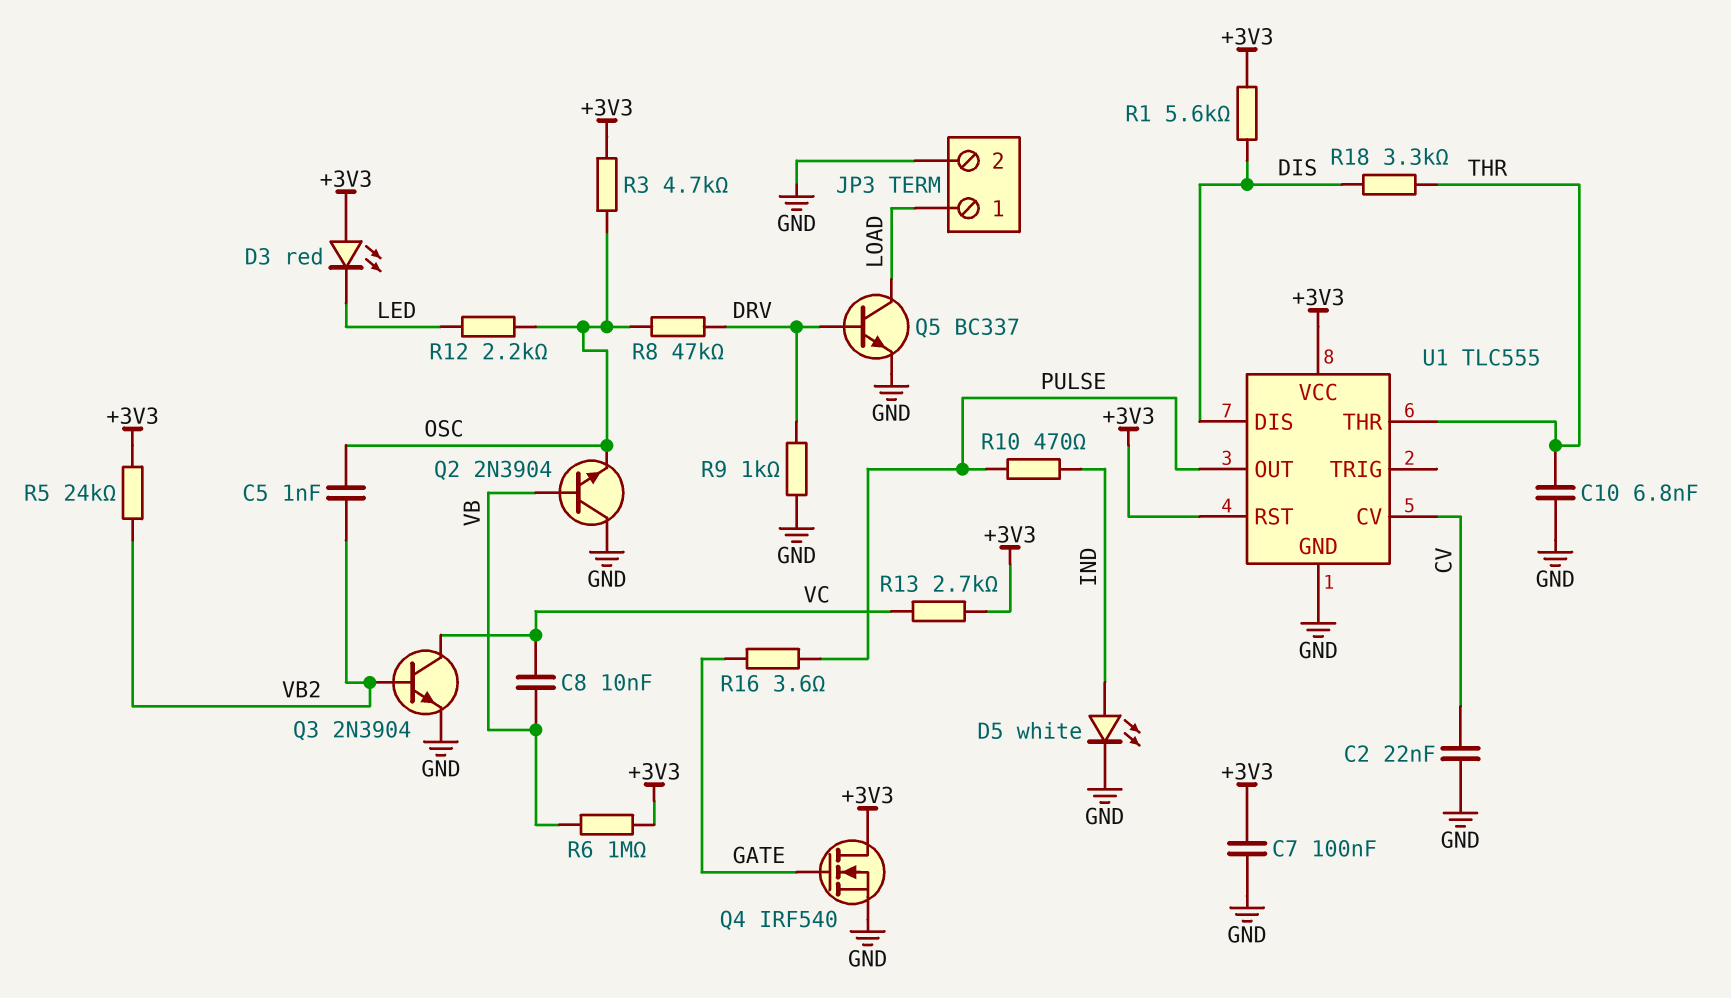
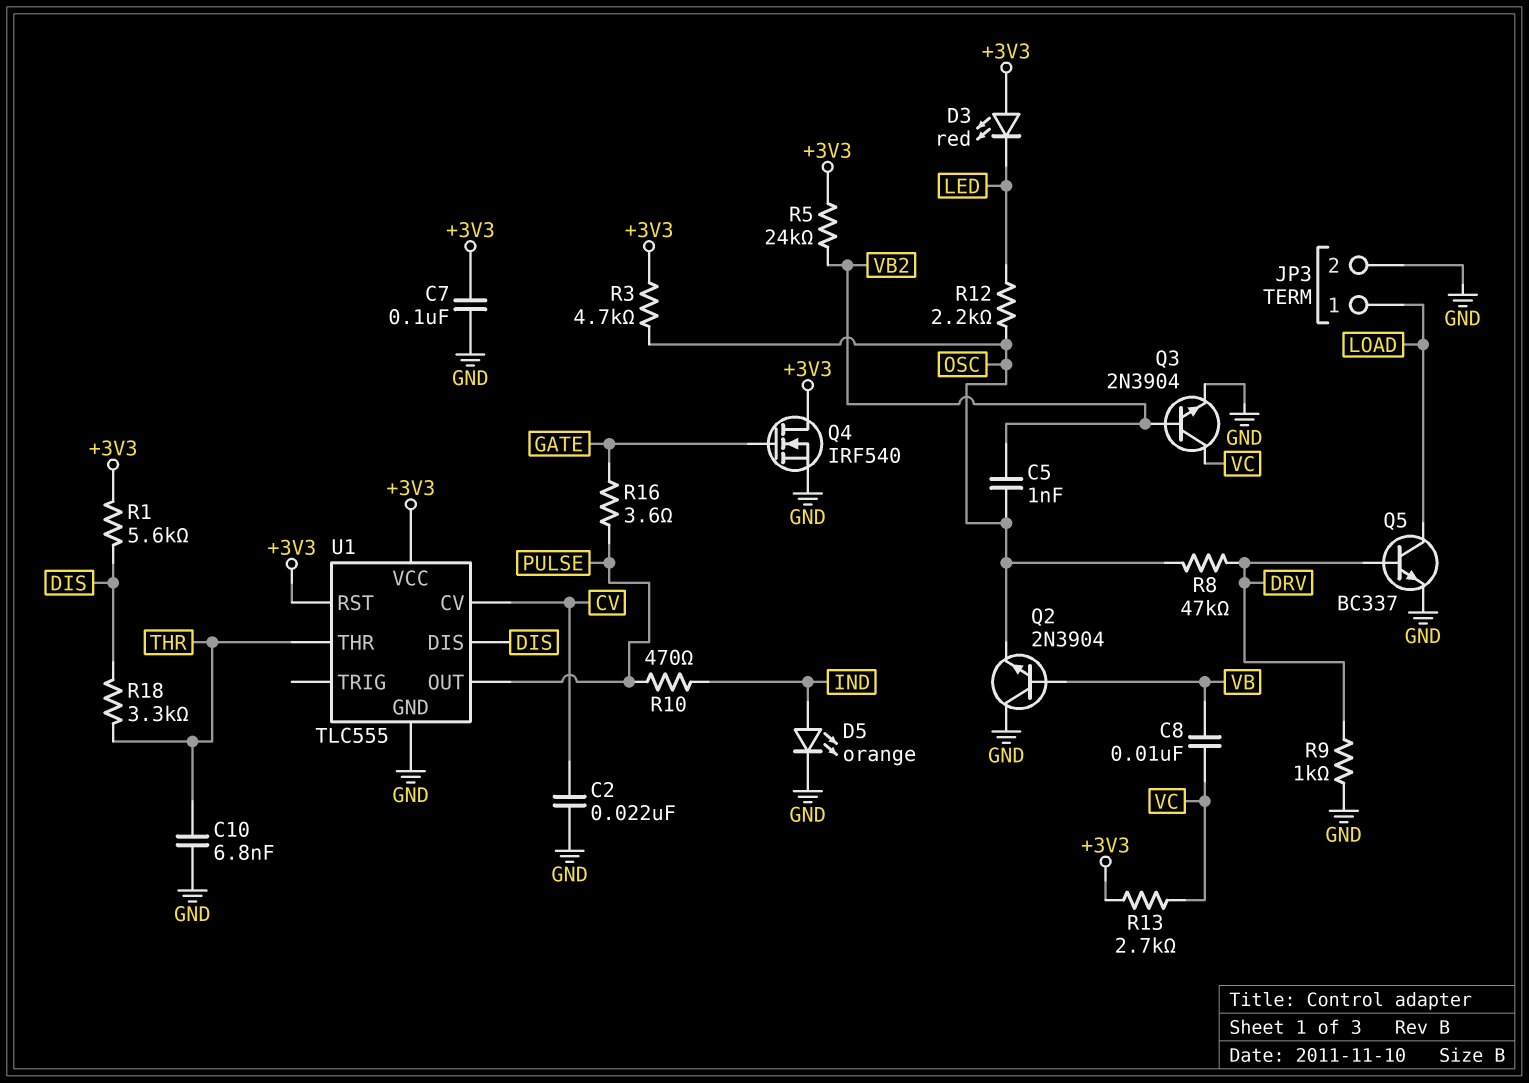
D5: LED white (A IND, K GND) -> LED orange (A IND, K GND)
R6: 1M (+3V3, VB) -> none

